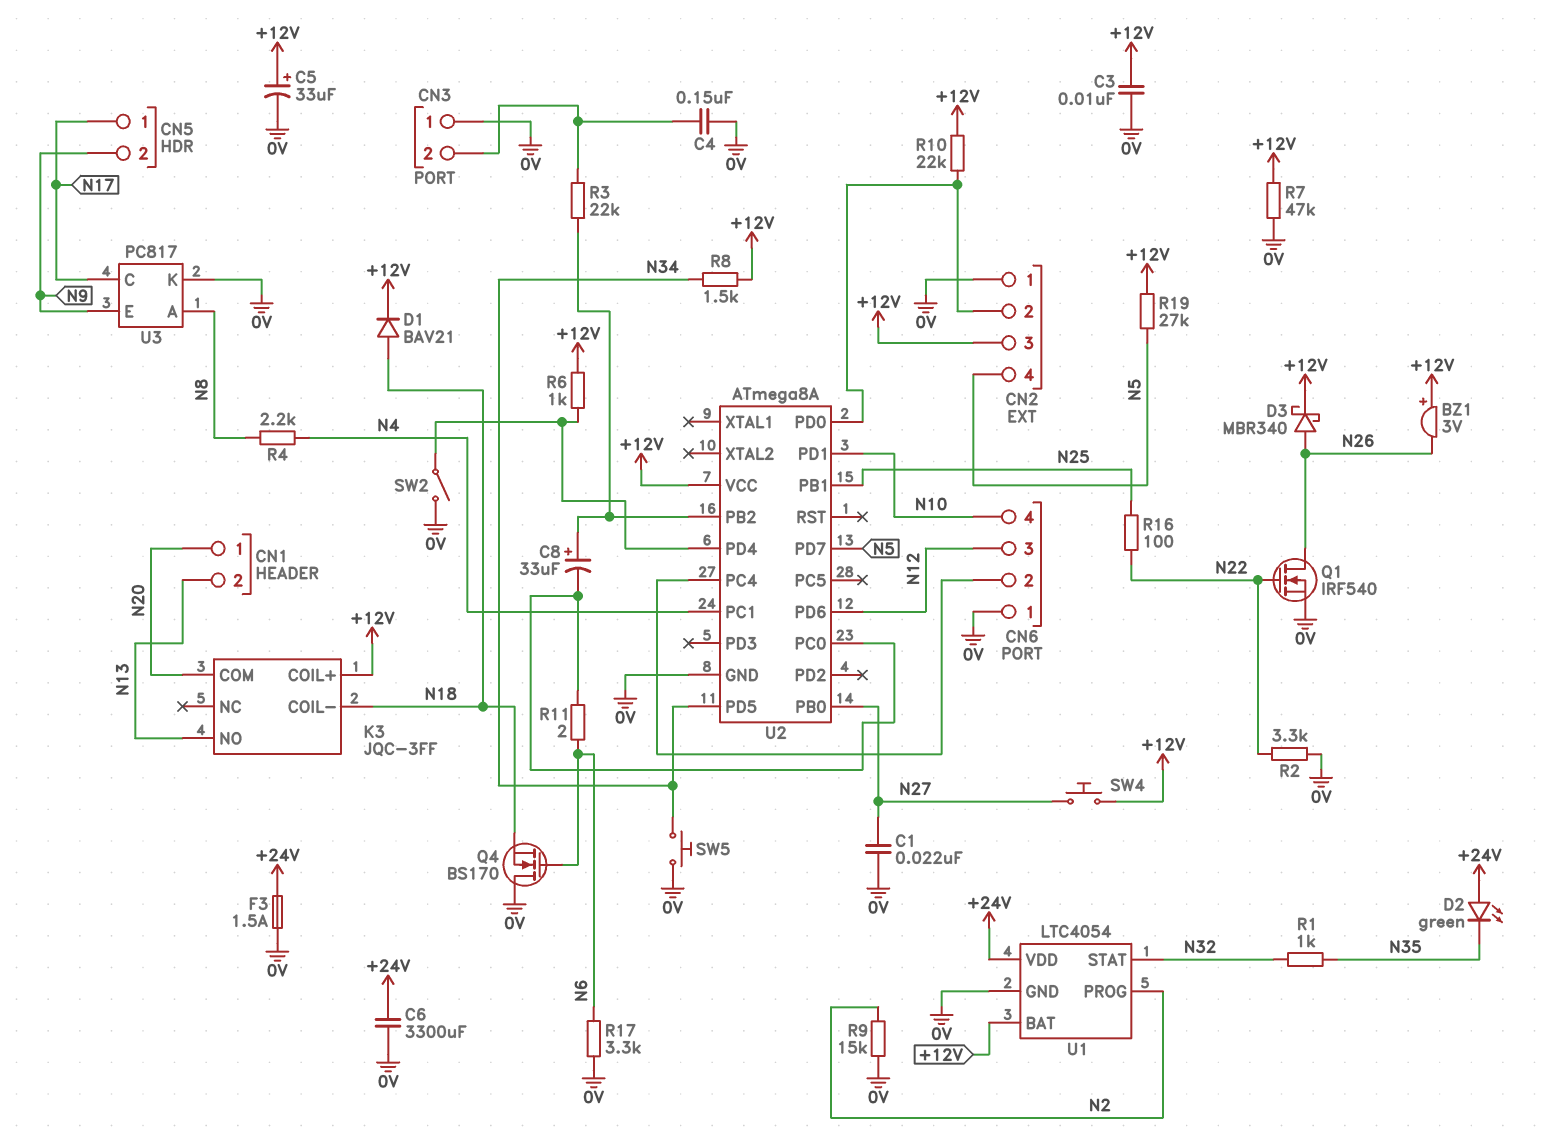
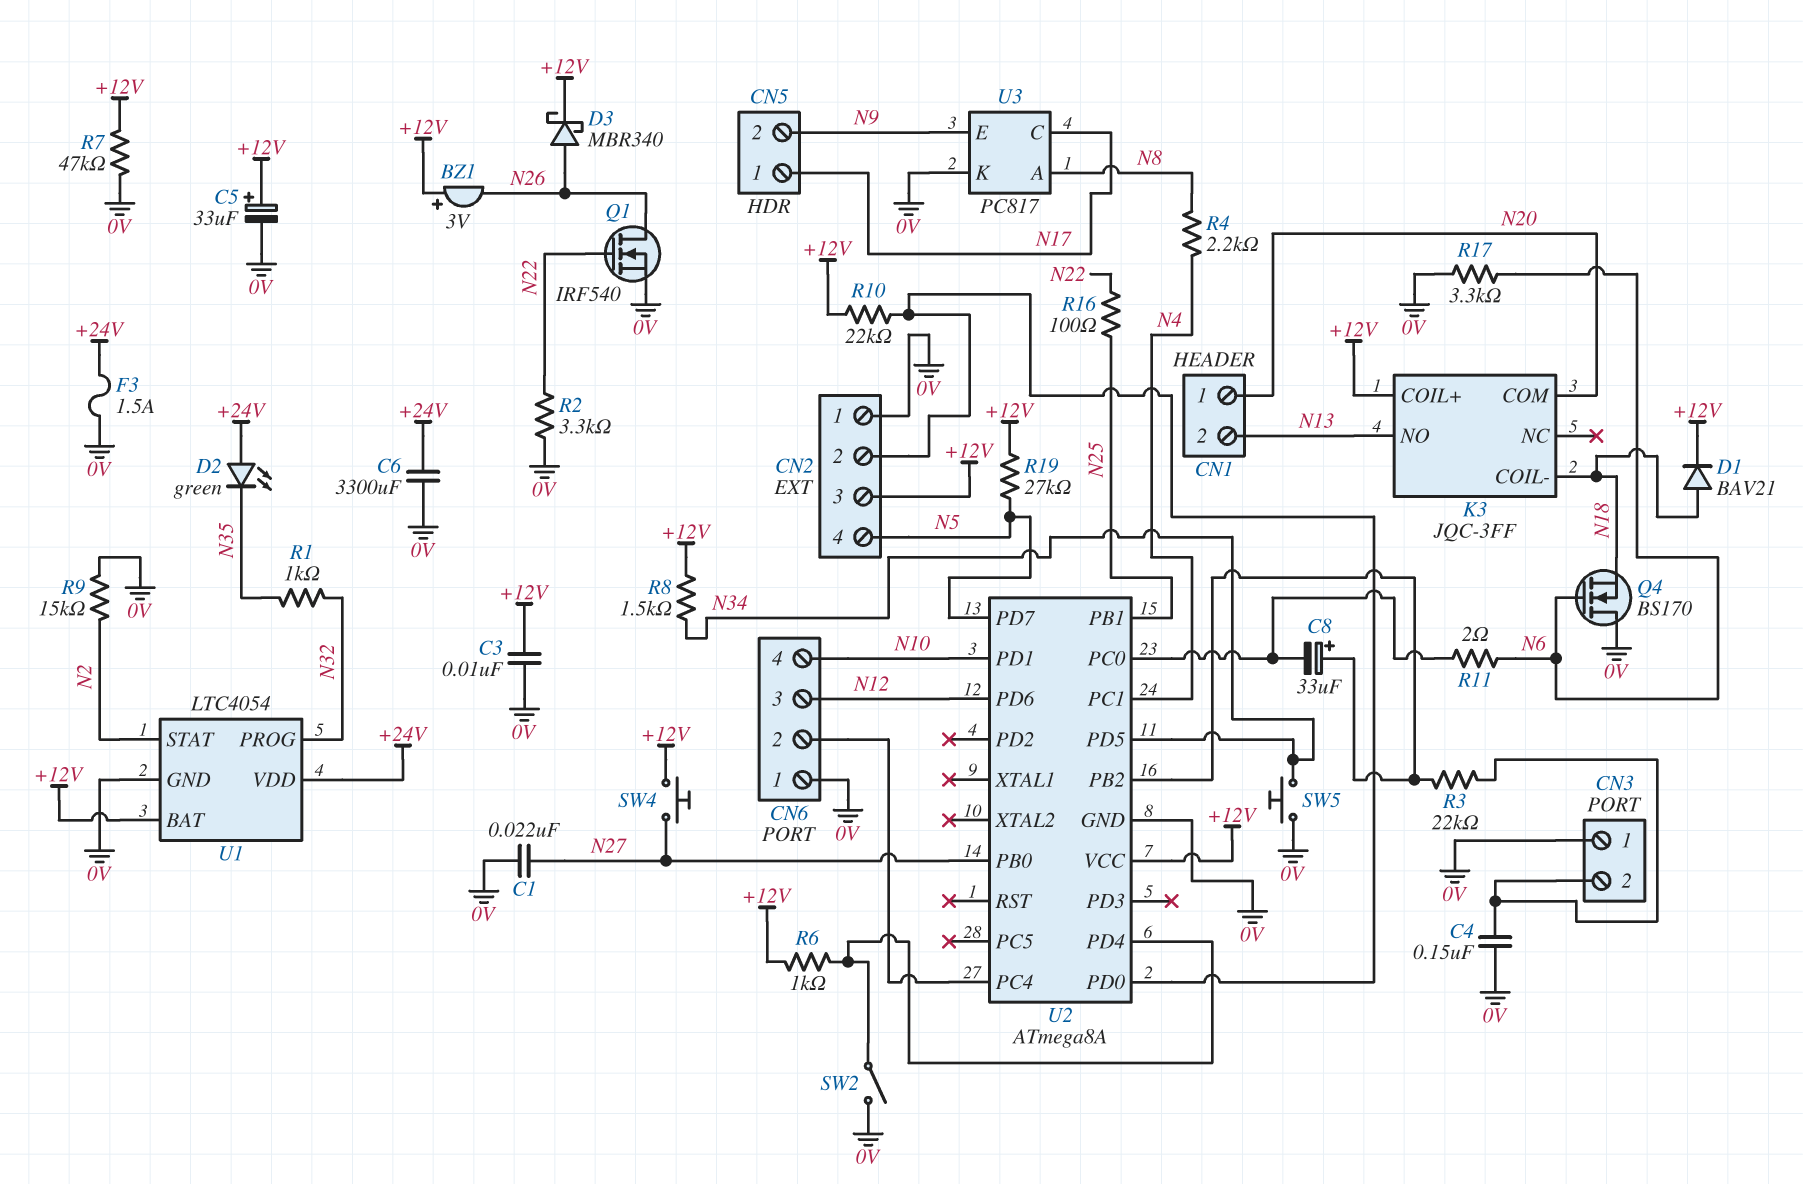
U1 pin PROG: N2 -> N32
U1 pin STAT: N32 -> N2

